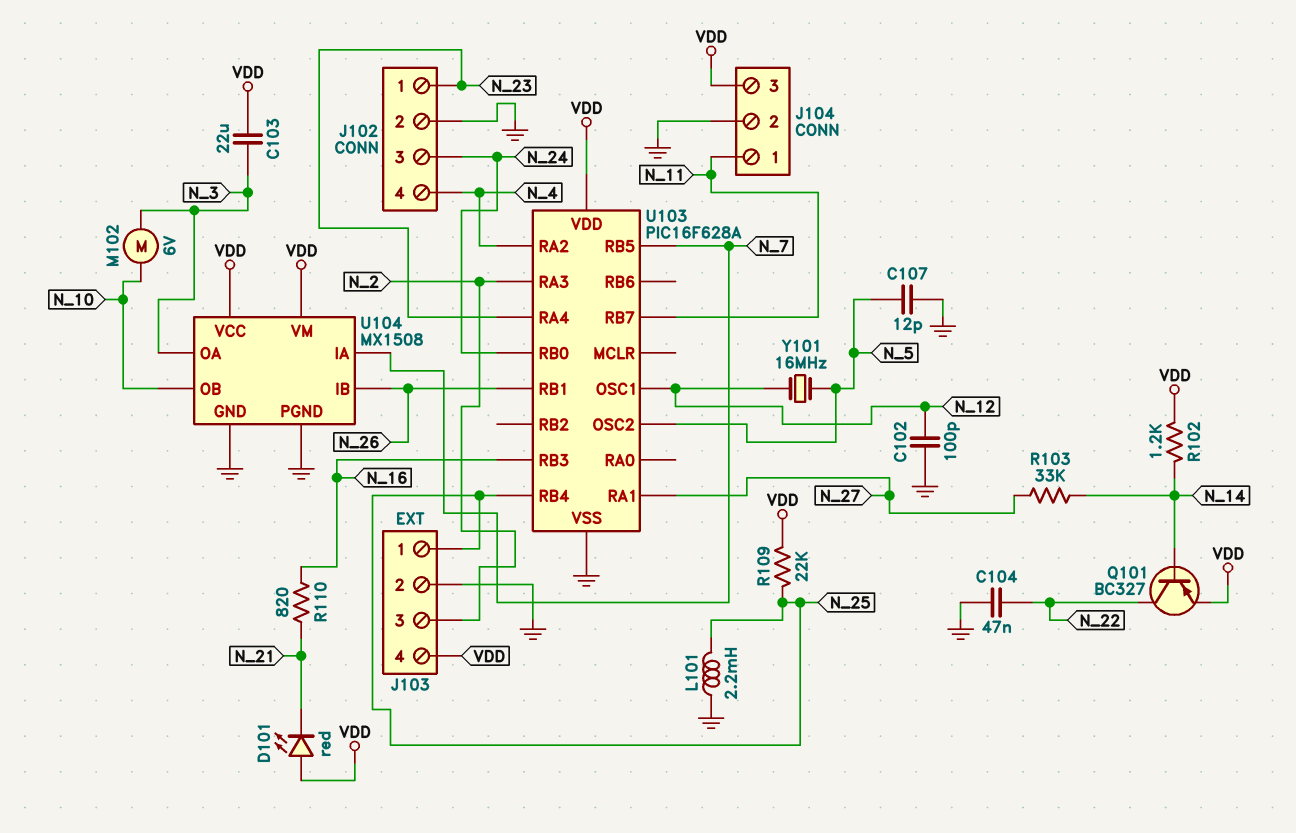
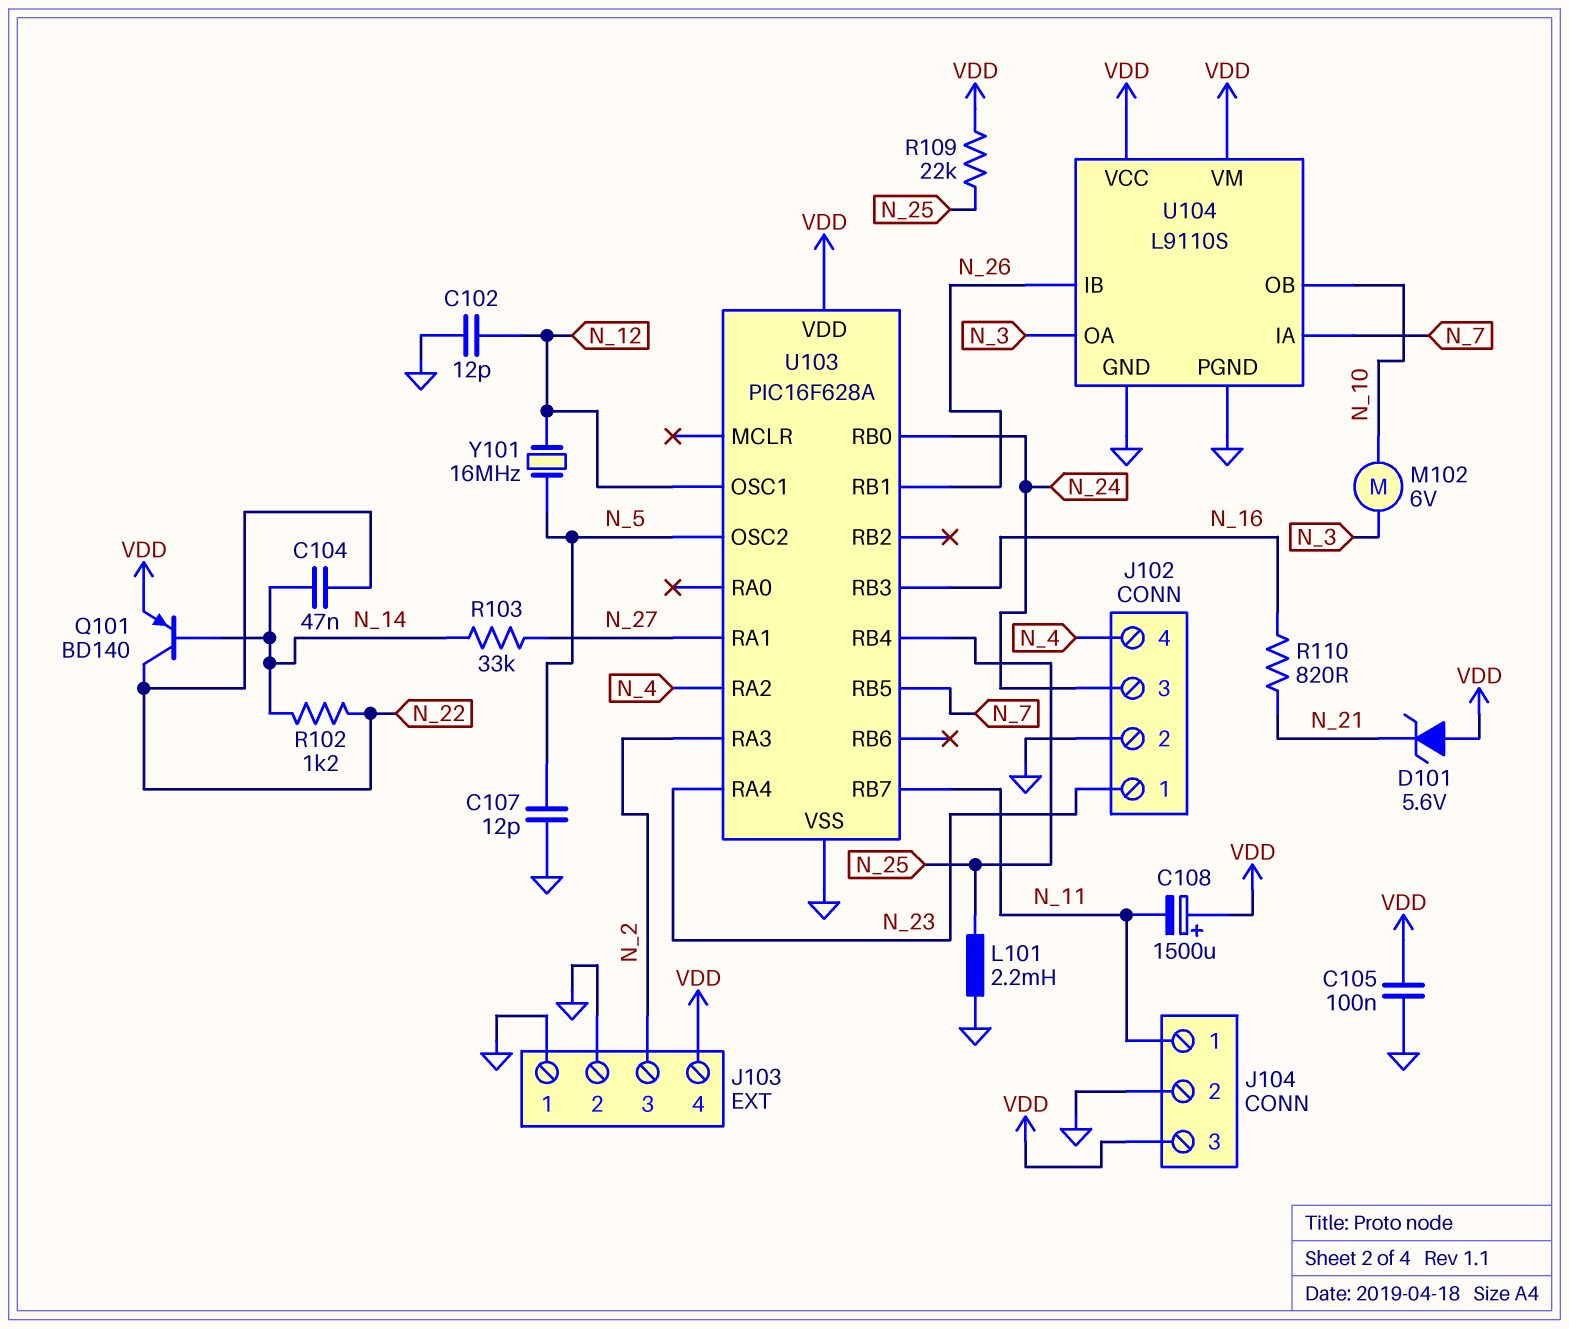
C102: 100pF (GND, N_12) -> 12pF (GND, N_12)
C103: 22uF (N_3, VDD) -> none
C104: 47nF (GND, N_22) -> 47nF (N_14, N_22)
C105: none -> 100nF (GND, VDD)
C108: none -> 1500uF (plus VDD, minus N_11)
D101: LED red (A VDD, K N_21) -> zener 5.6V (A VDD, K N_21)
J103 pin 1: N_25 -> GND
Q101: PNP BC327 (B N_14, C N_22, E VDD) -> PNP BD140 (B N_14, C N_22, E VDD)
R102: 1.2k (N_14, VDD) -> 1.2k (N_14, N_22)
U104: MX1508 -> L9110S

